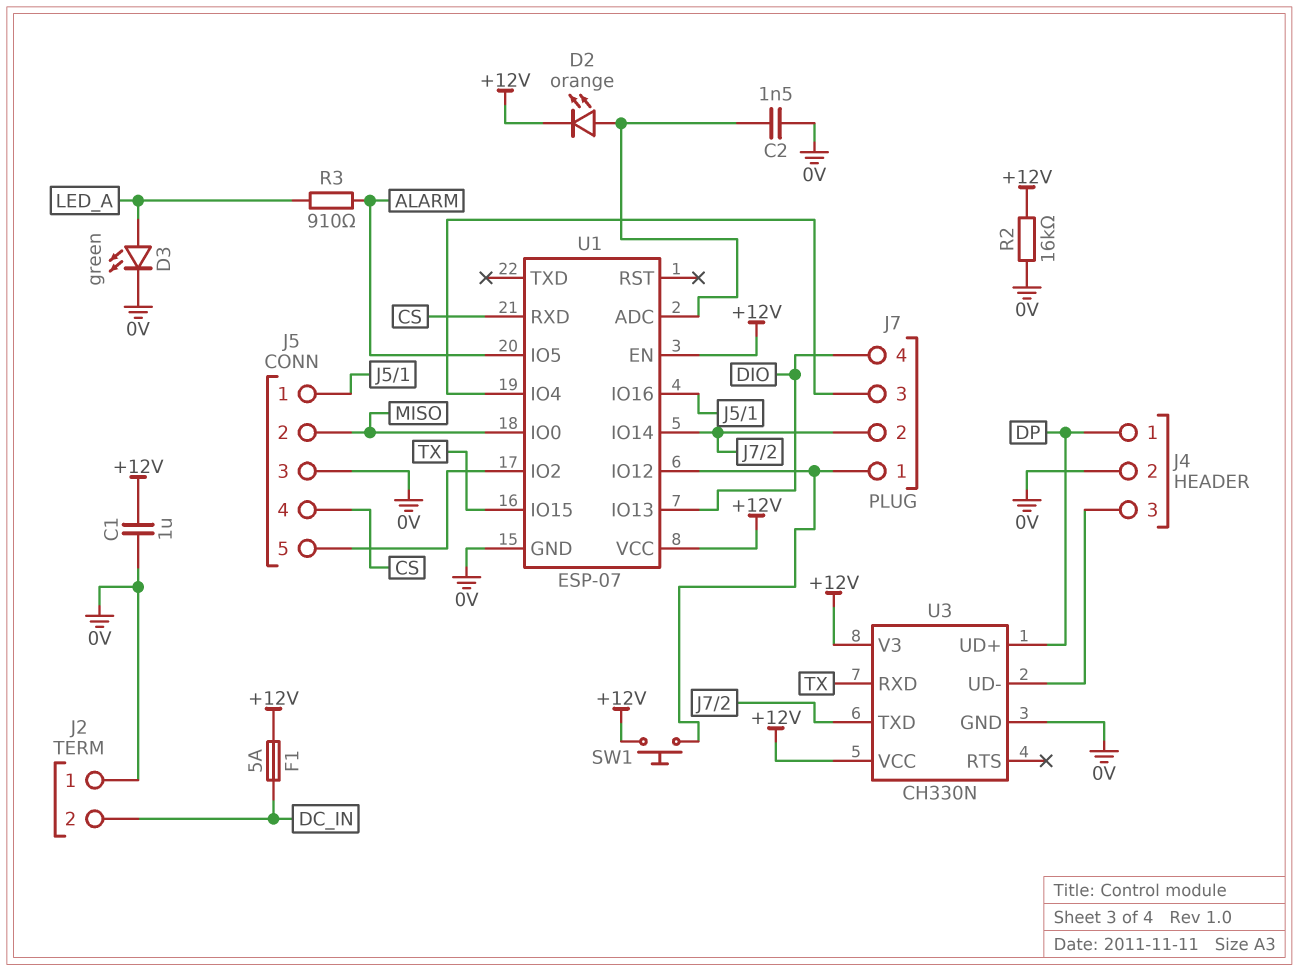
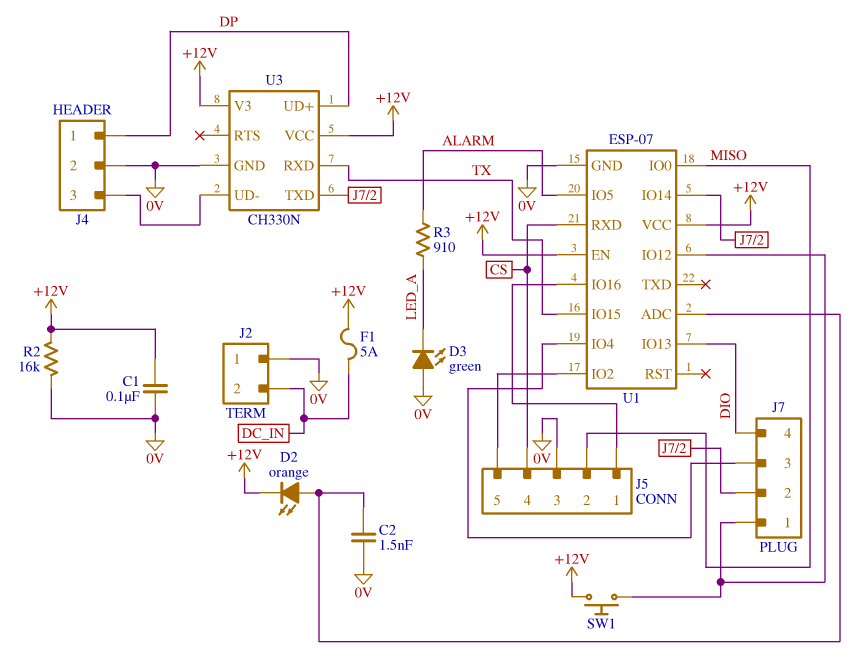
C1: 1uF (+12V, 0V) -> 100nF (+12V, 0V)
D3: LED green (A LED_A, K 0V) -> LED green (A 0V, K LED_A)

